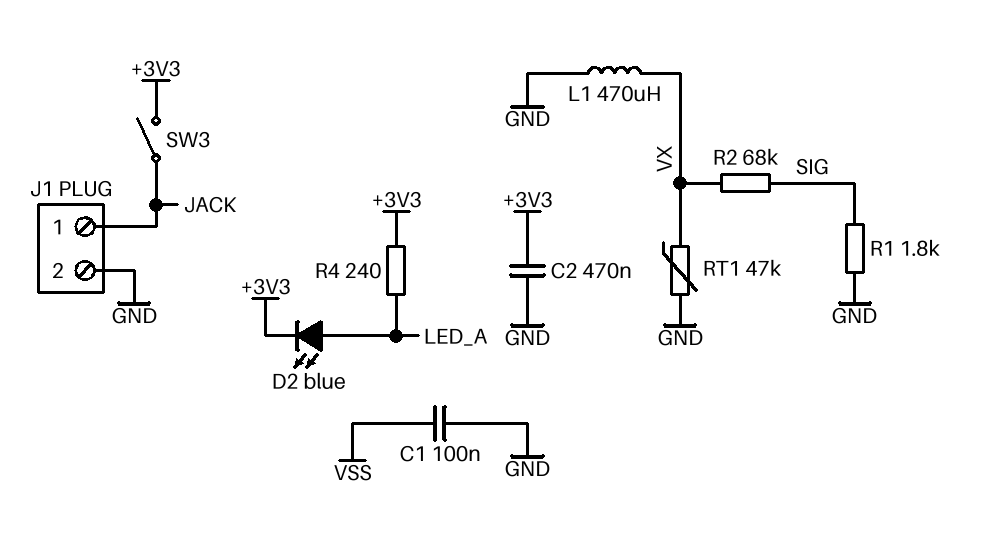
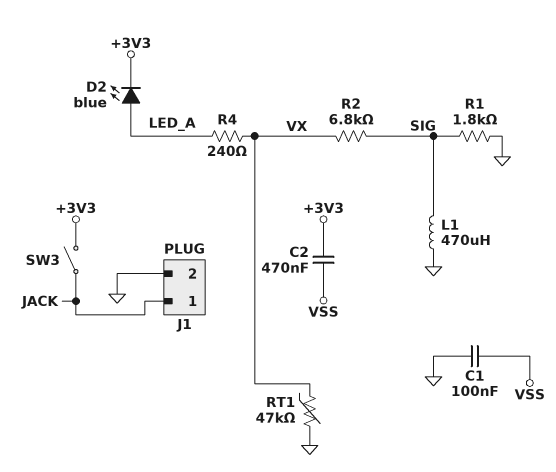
C2: 470nF (+3V3, GND) -> 470nF (+3V3, VSS)
L1: 470uH (GND, VX) -> 470uH (GND, SIG)
R2: 68k (SIG, VX) -> 6.8k (SIG, VX)
R4: 240 (+3V3, LED_A) -> 240 (LED_A, VX)

